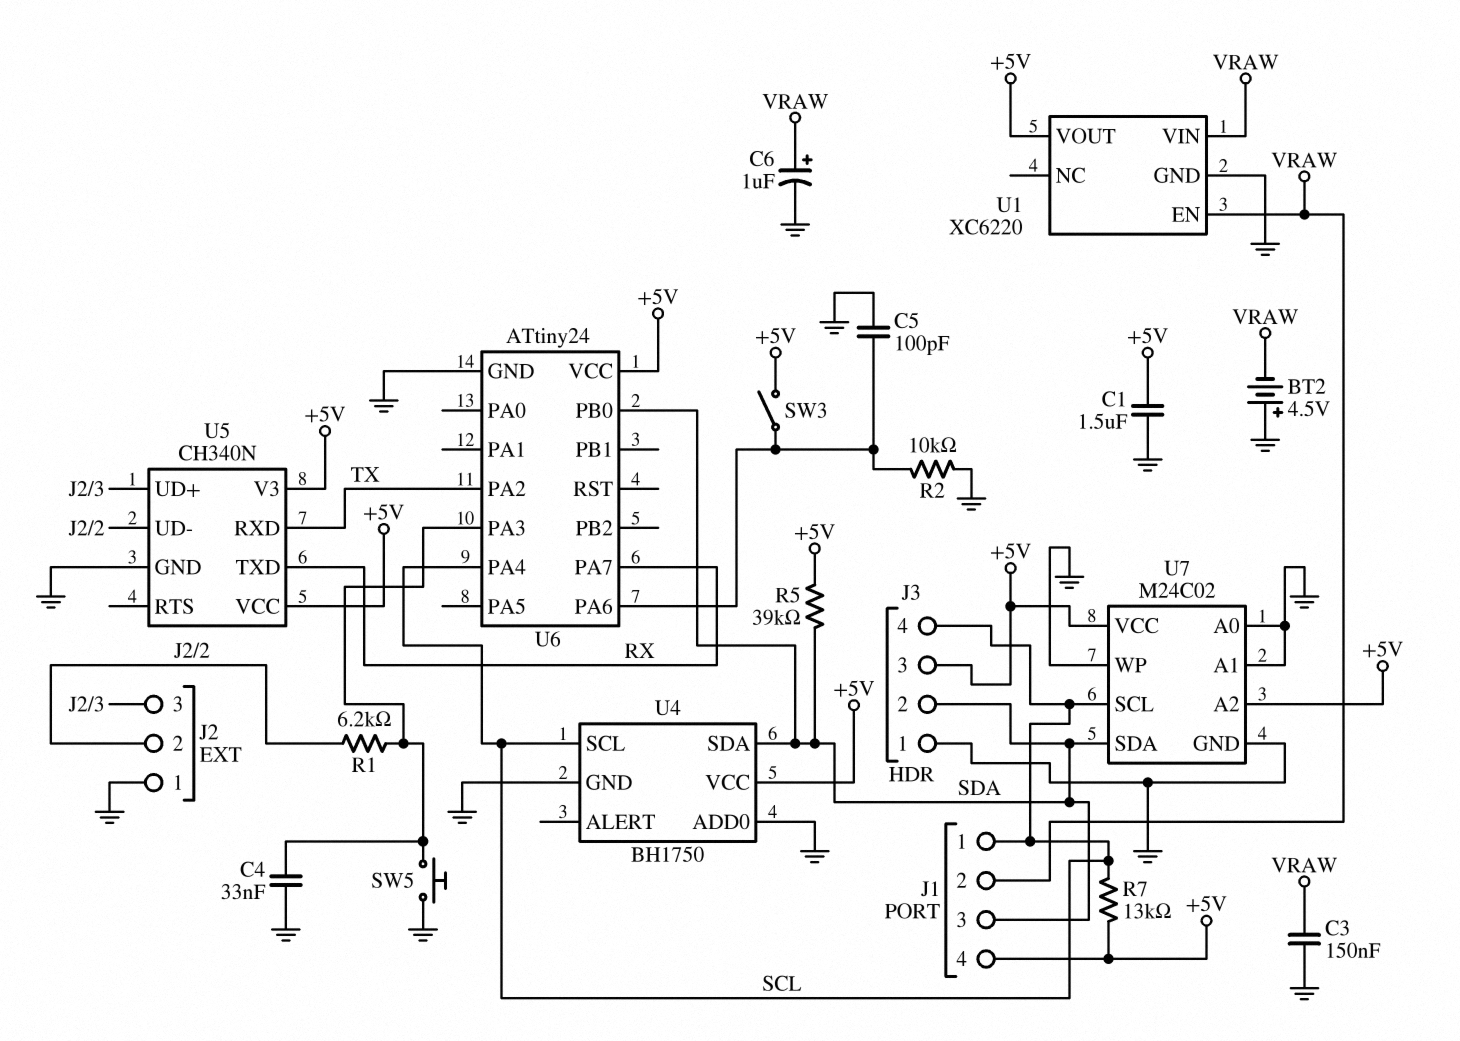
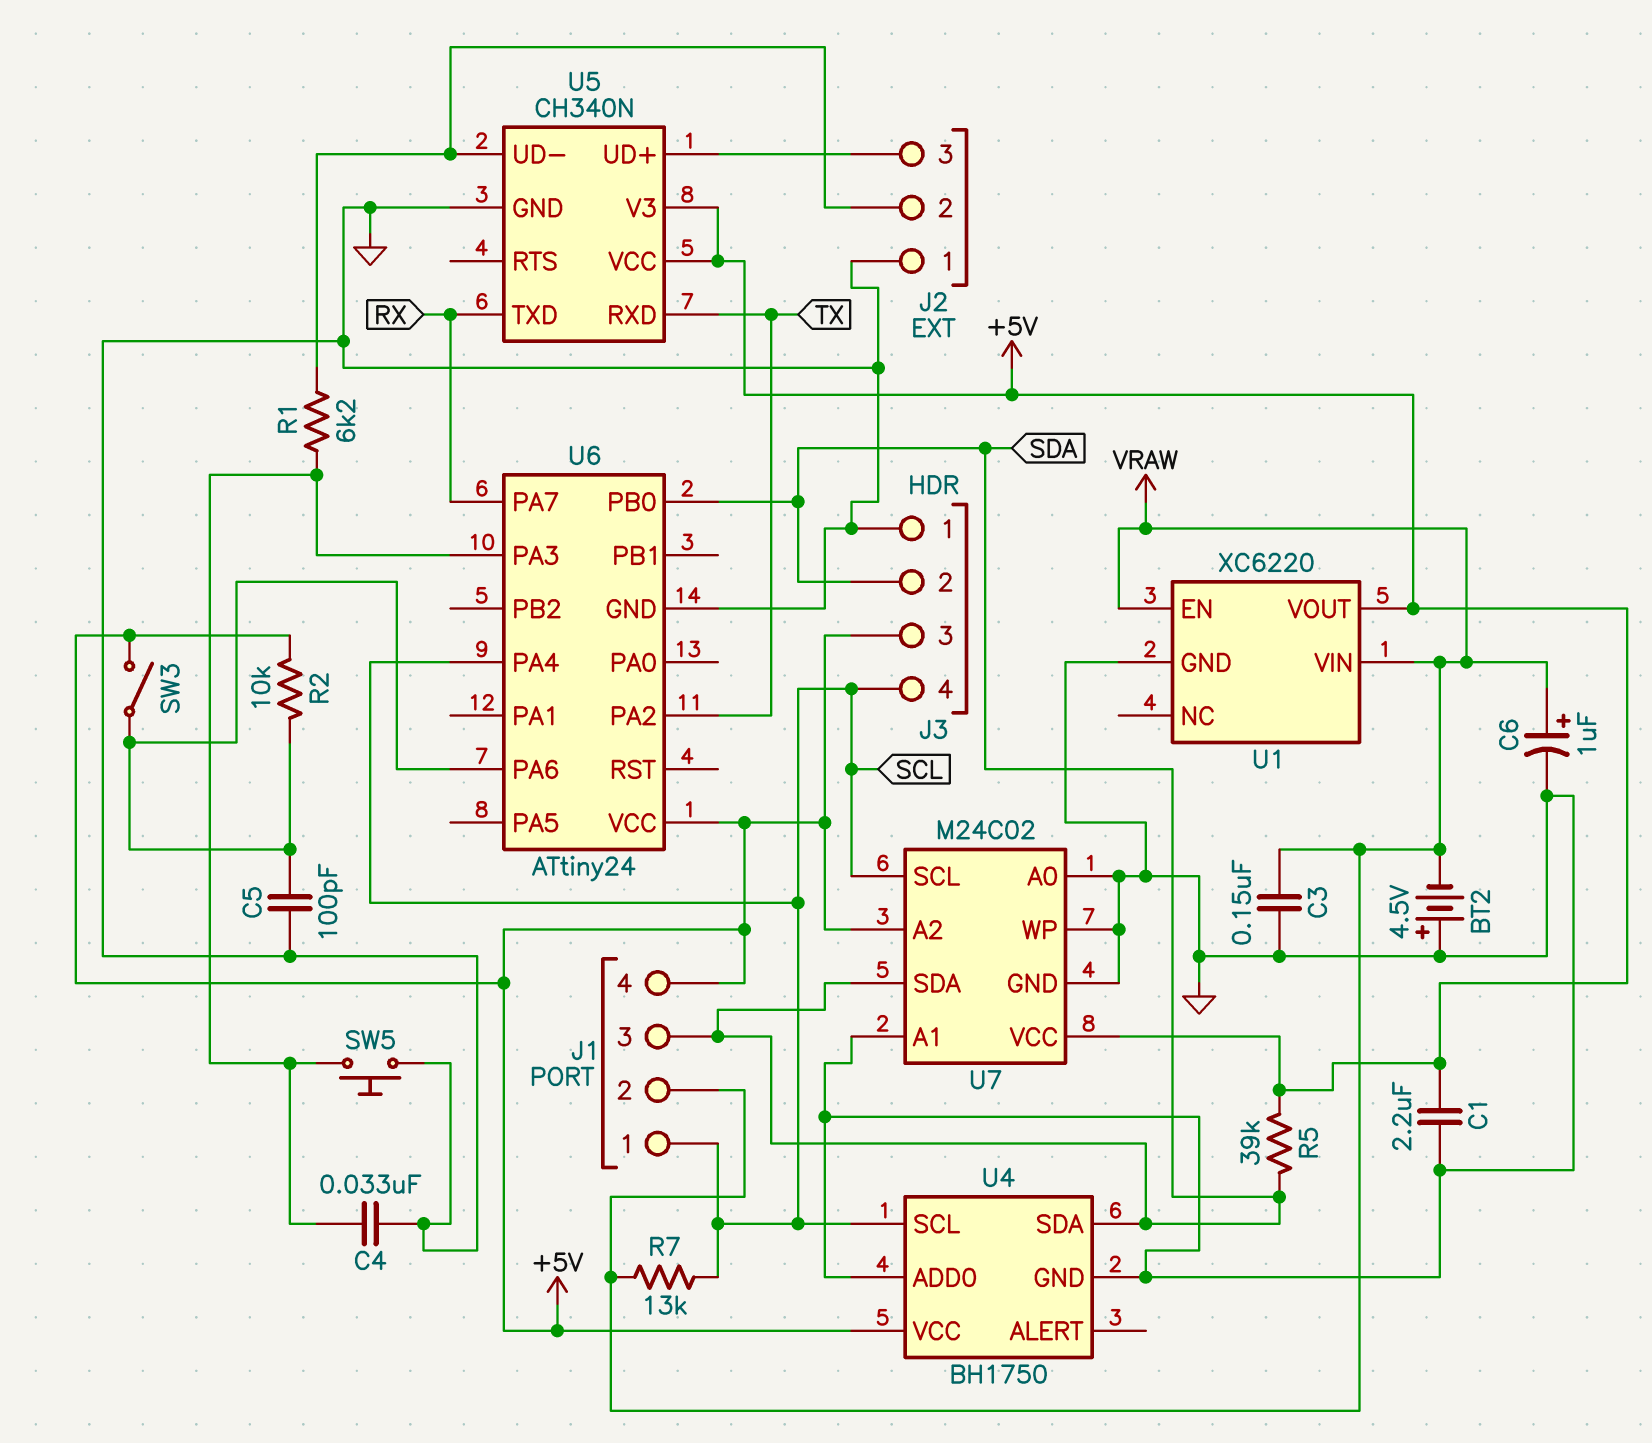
C1: 1.5uF (+5V, GND) -> 2.2uF (+5V, GND)
R2: 10k (GND, U6/PA6) -> 10k (+5V, U6/PA6)
R7: 13k (+5V, SCL) -> 13k (SCL, VRAW)

